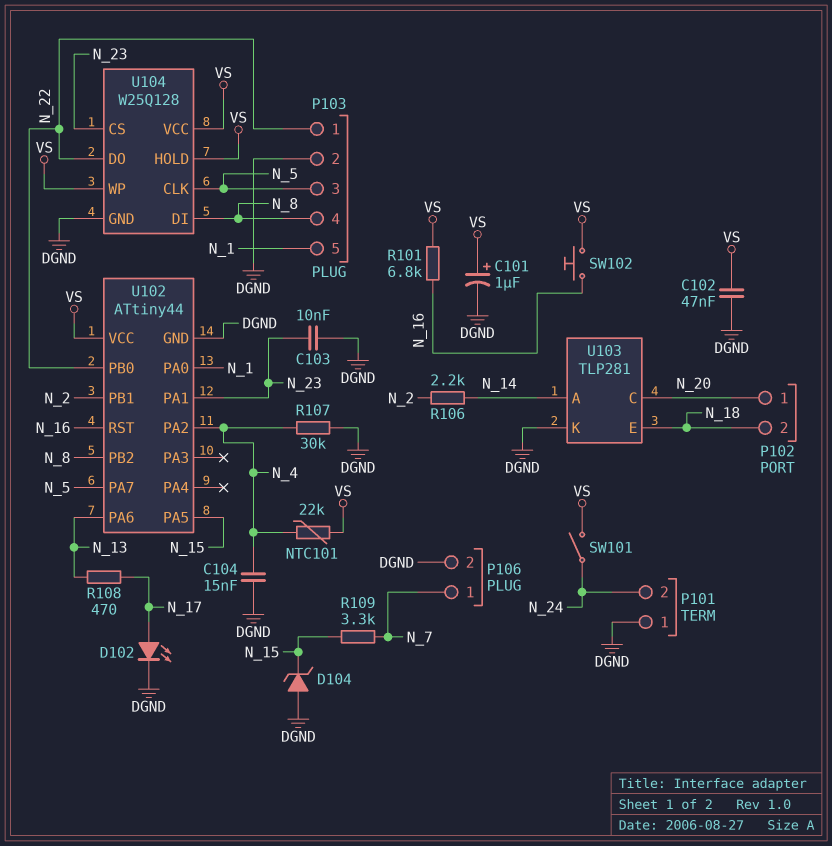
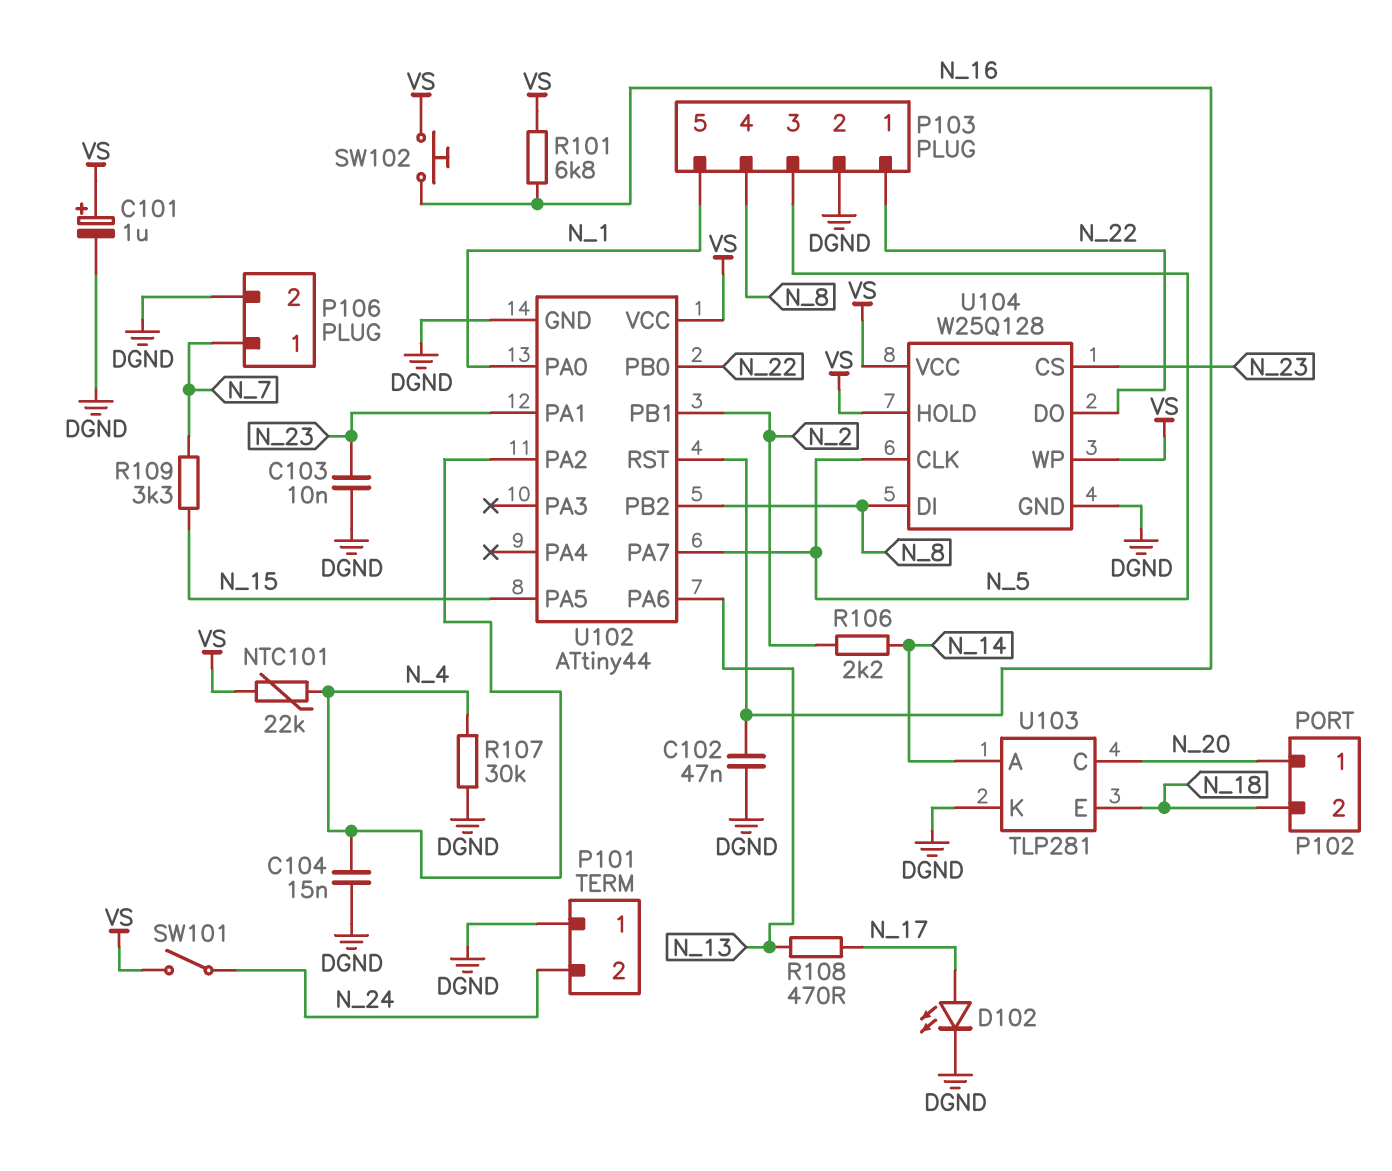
C102: 47nF (DGND, VS) -> 47nF (DGND, N_16)
D104: zener (A DGND, K N_15) -> none

